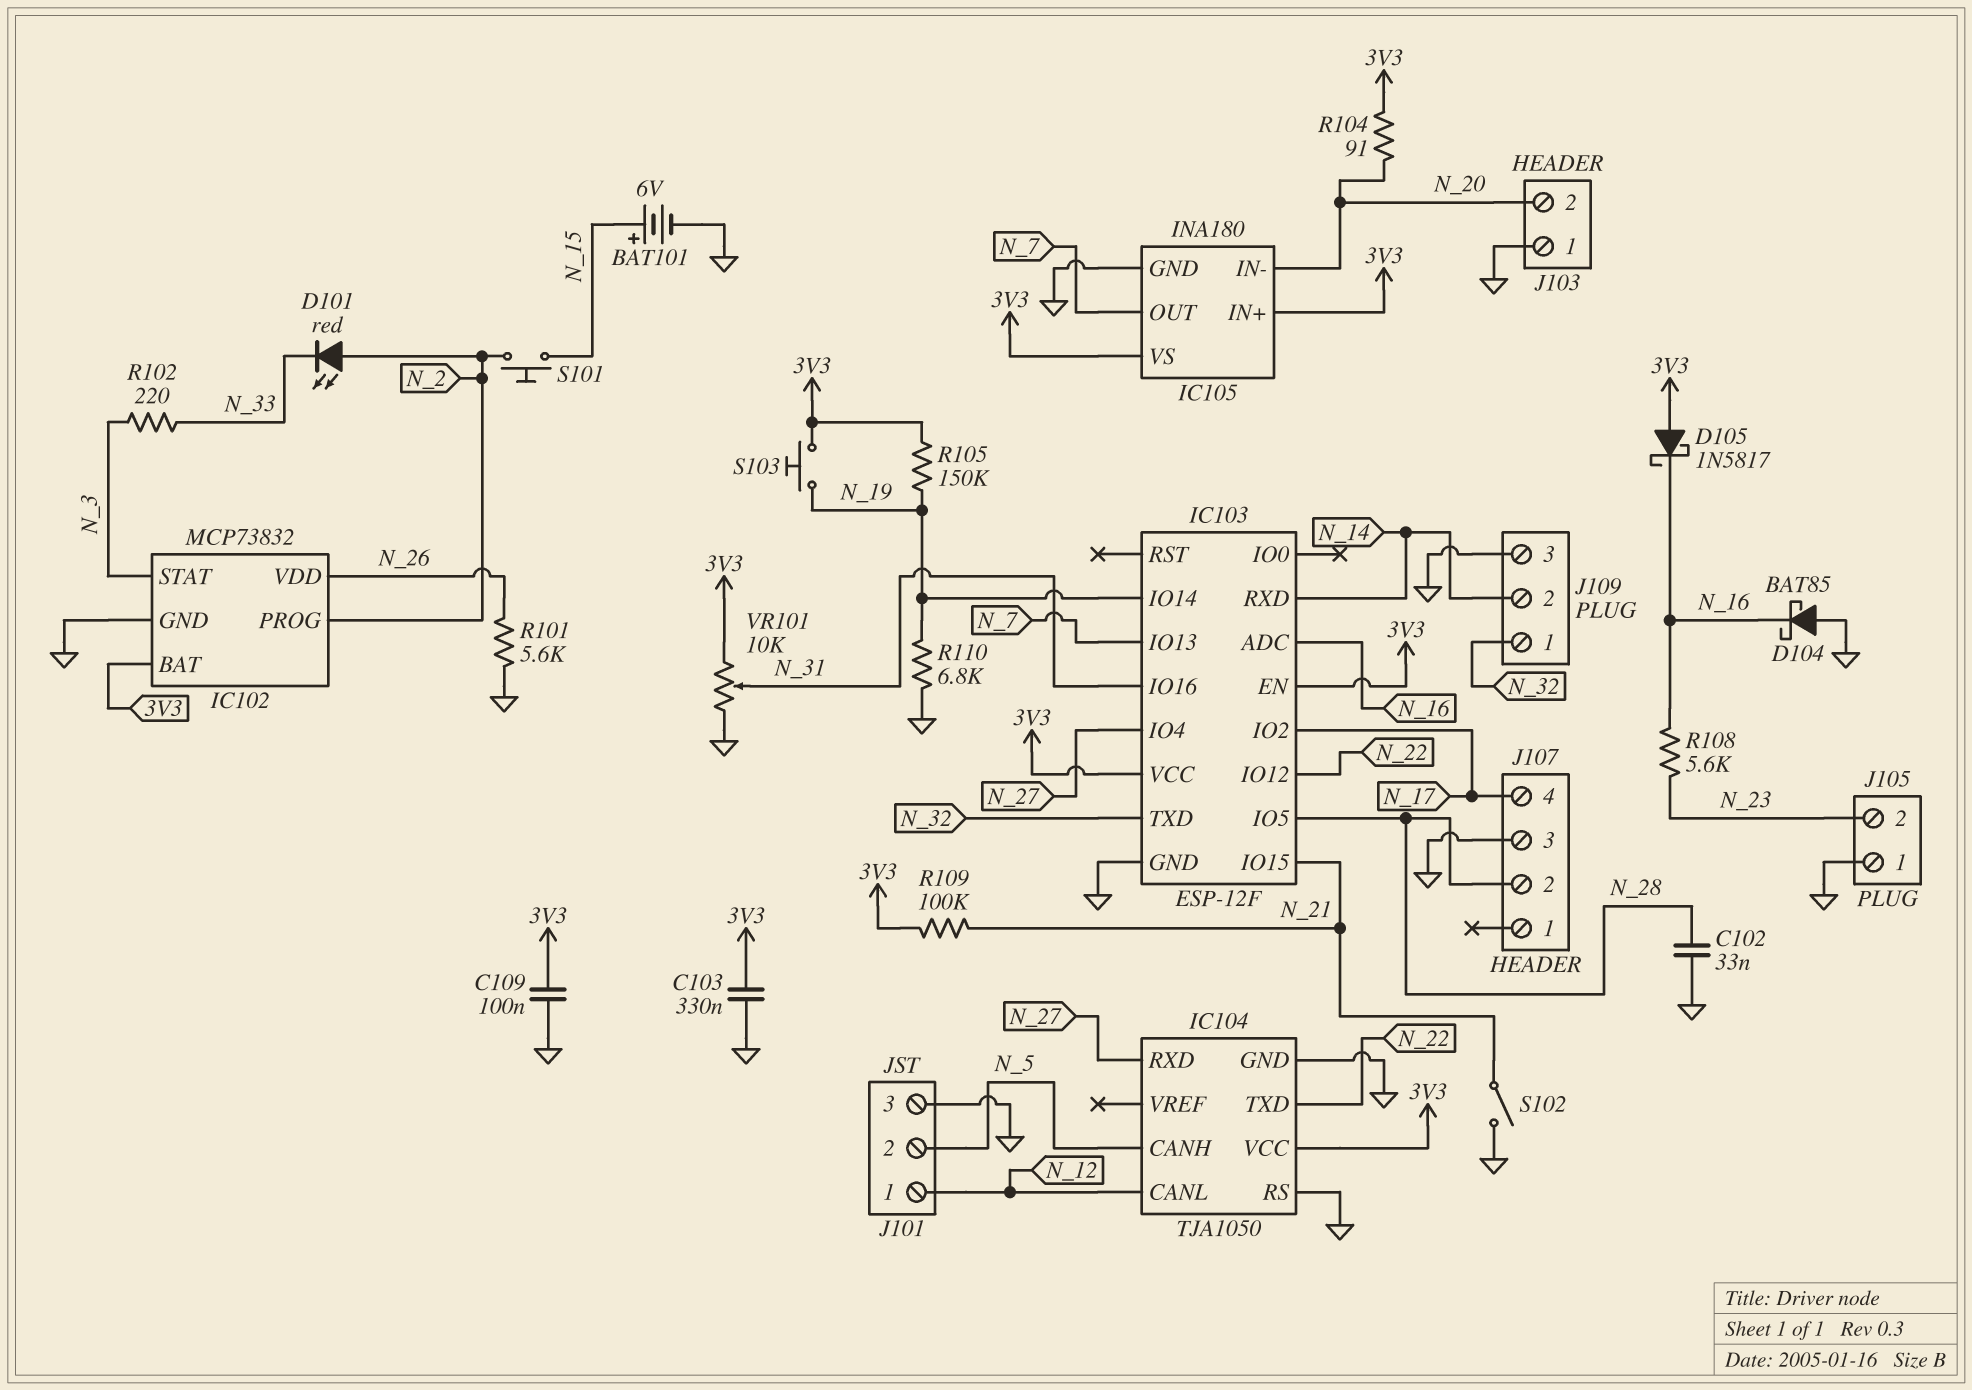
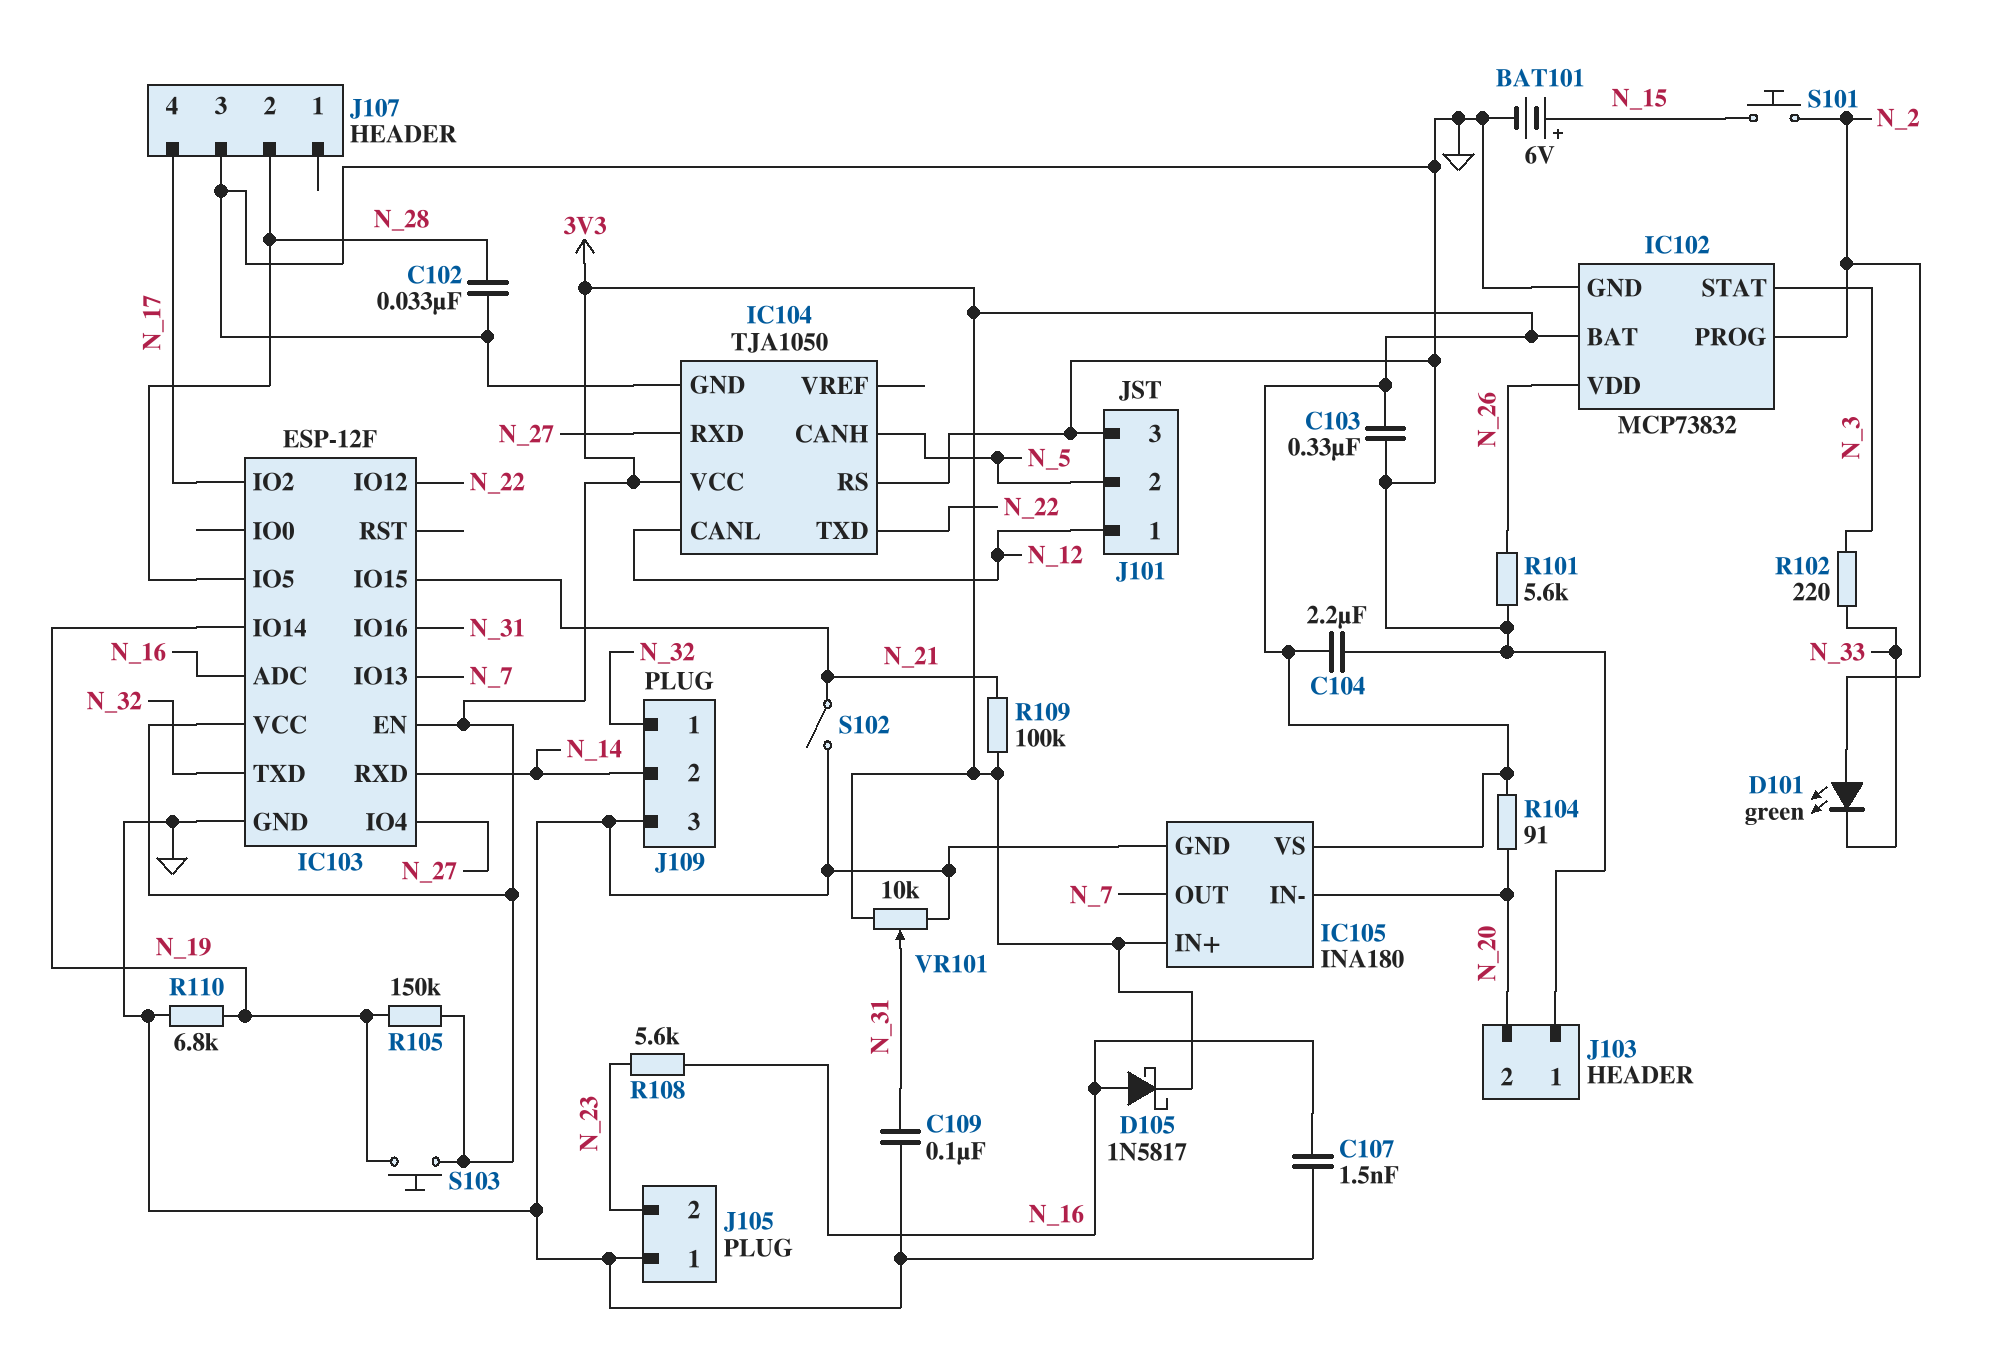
C104: none -> 2.2uF (3V3, GND)
C107: none -> 1.5nF (GND, N_16)
C109: 100nF (3V3, GND) -> 100nF (GND, N_31)
D101: LED red (A N_2, K N_33) -> LED green (A N_2, K N_33)
D104: schottky BAT85 (A GND, K N_16) -> none
D105: schottky 1N5817 (A 3V3, K N_16) -> schottky 1N5817 (A N_16, K 3V3)

